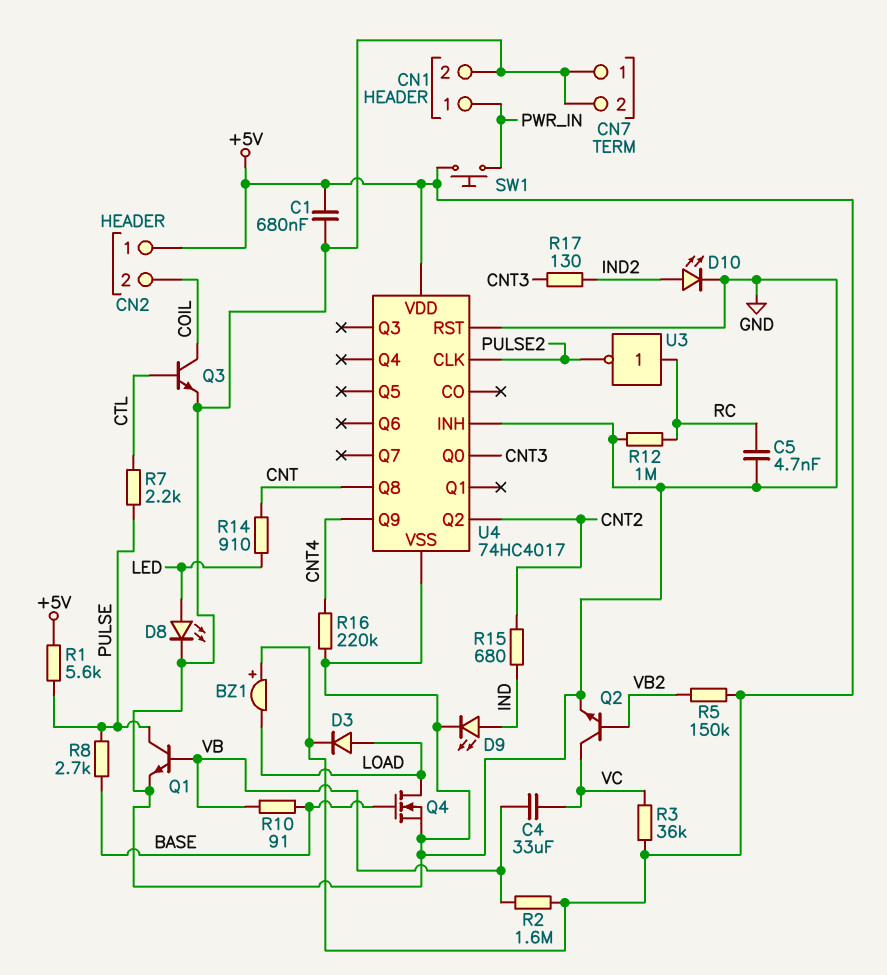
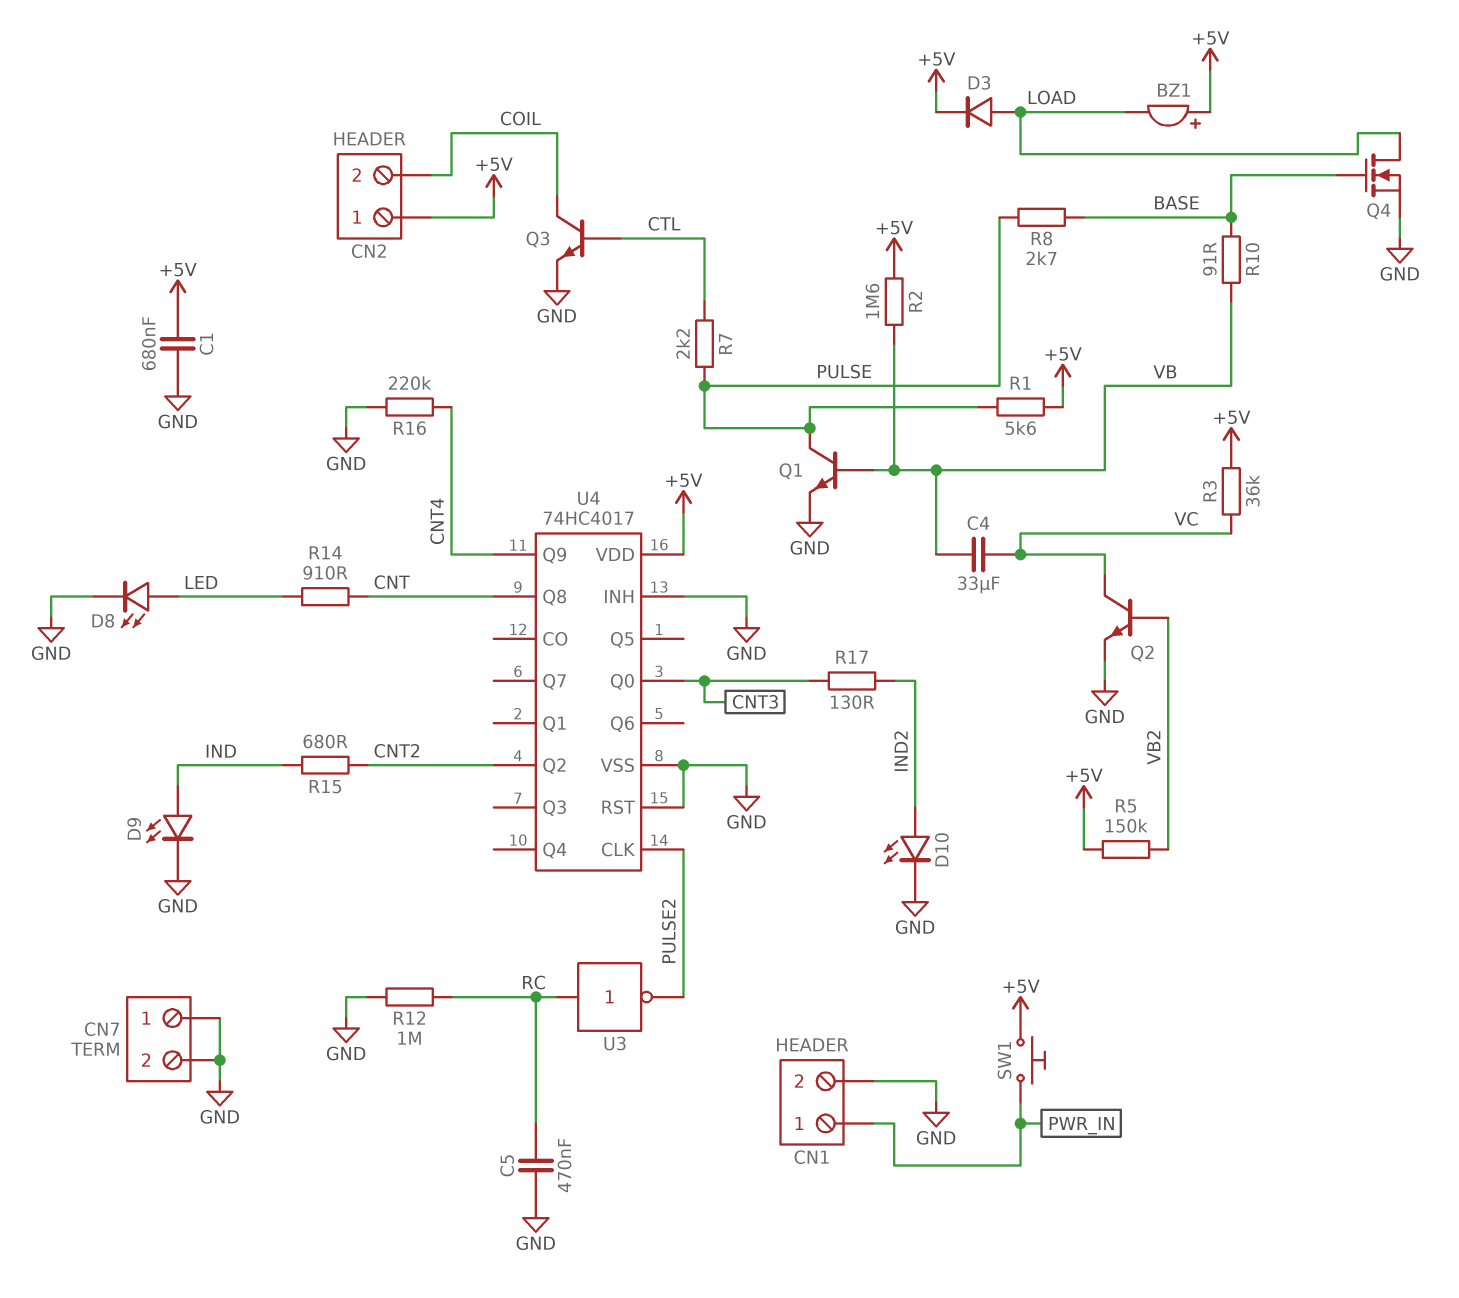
C5: 4.7nF (GND, RC) -> 470nF (GND, RC)

